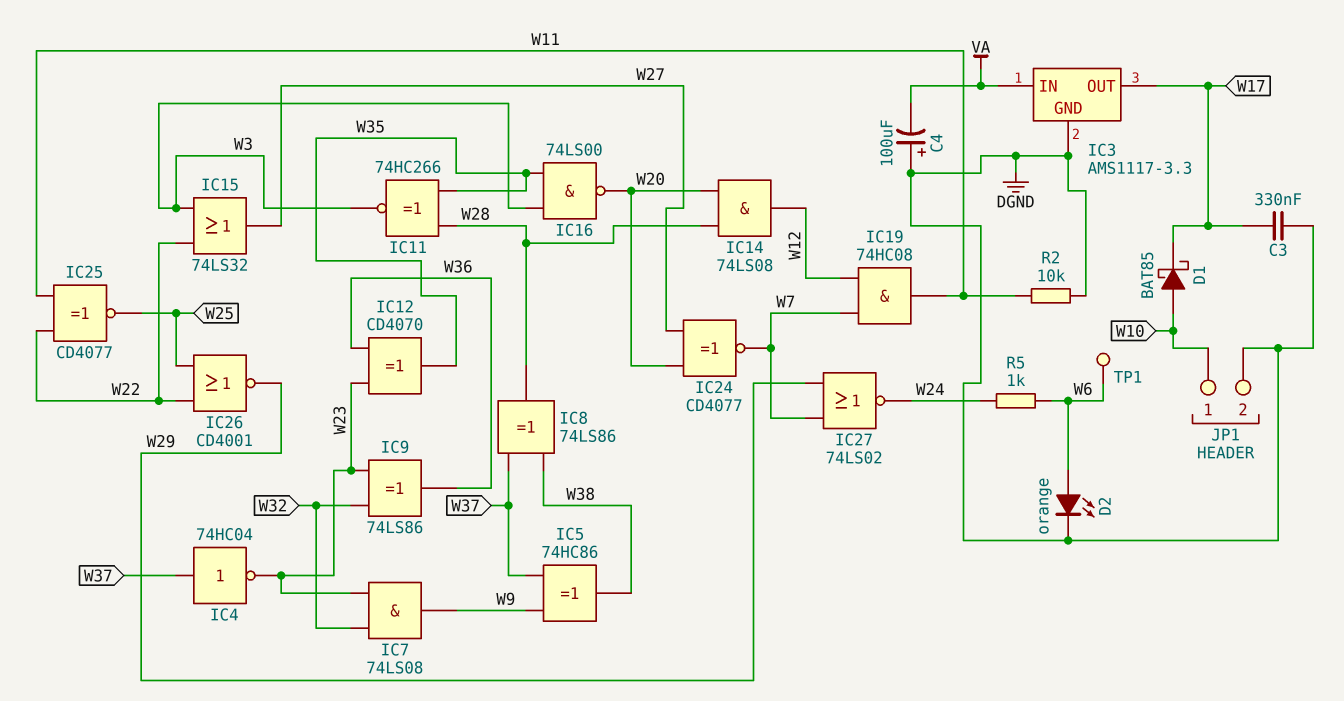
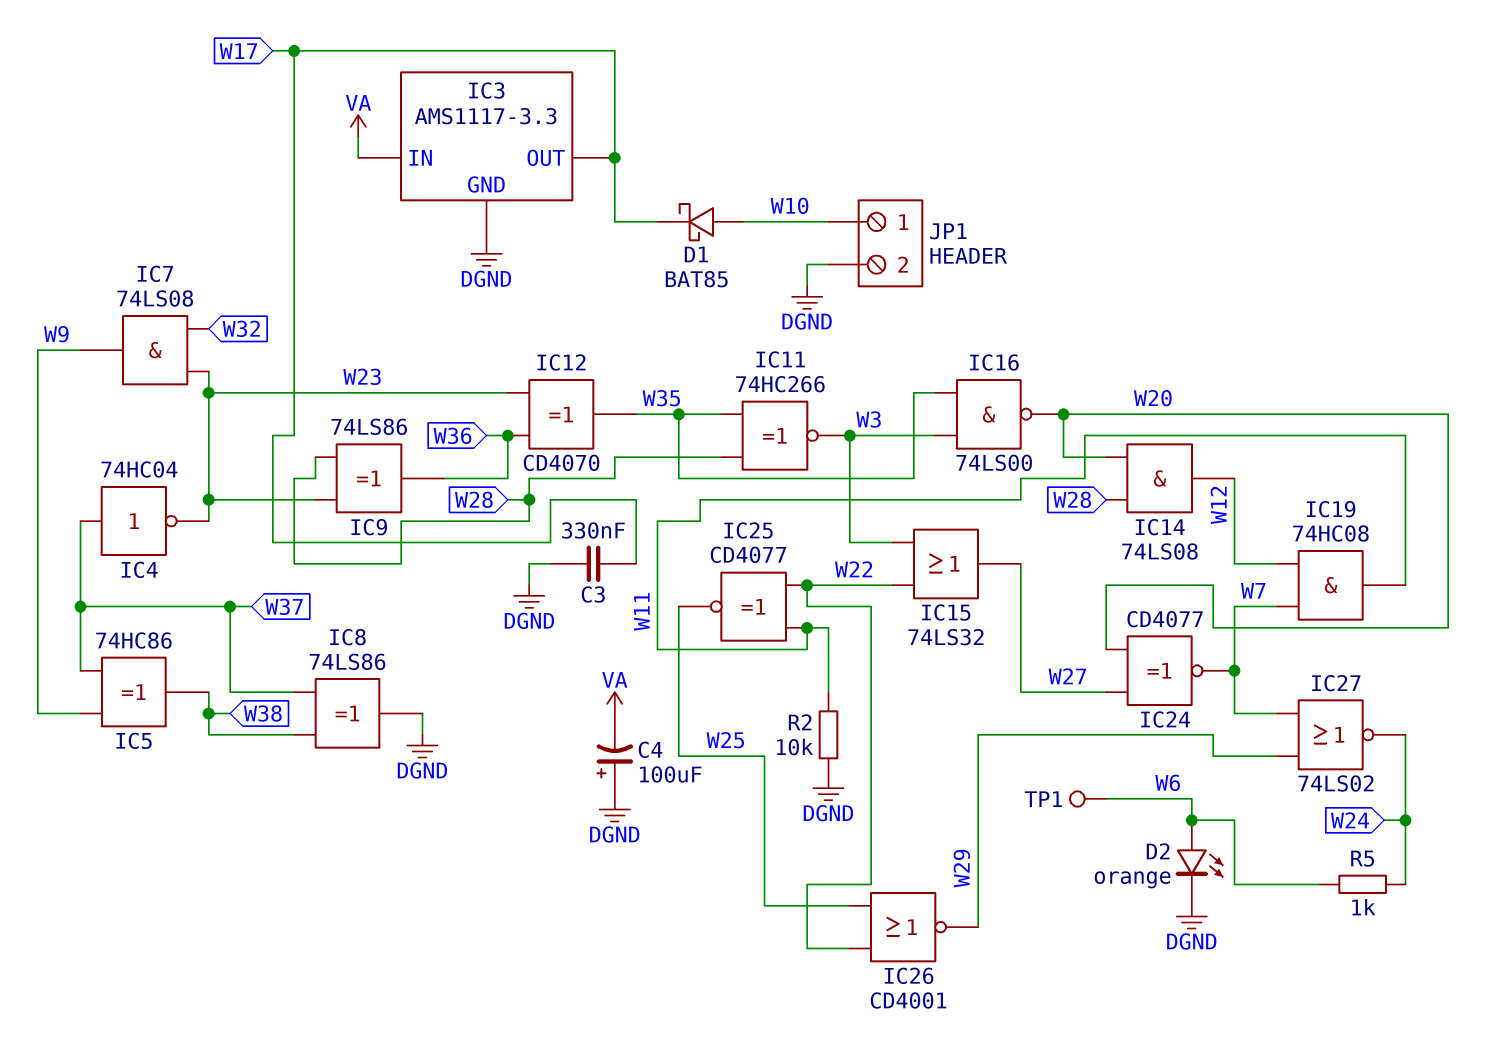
IC8: XOR 74LS86 (in W37, in W38, out W28) -> XOR 74LS86 (in W37, in W38, out DGND)
IC9: XOR 74LS86 (in W23, in W32, out W36) -> XOR 74LS86 (in W23, in W28, out W36)

